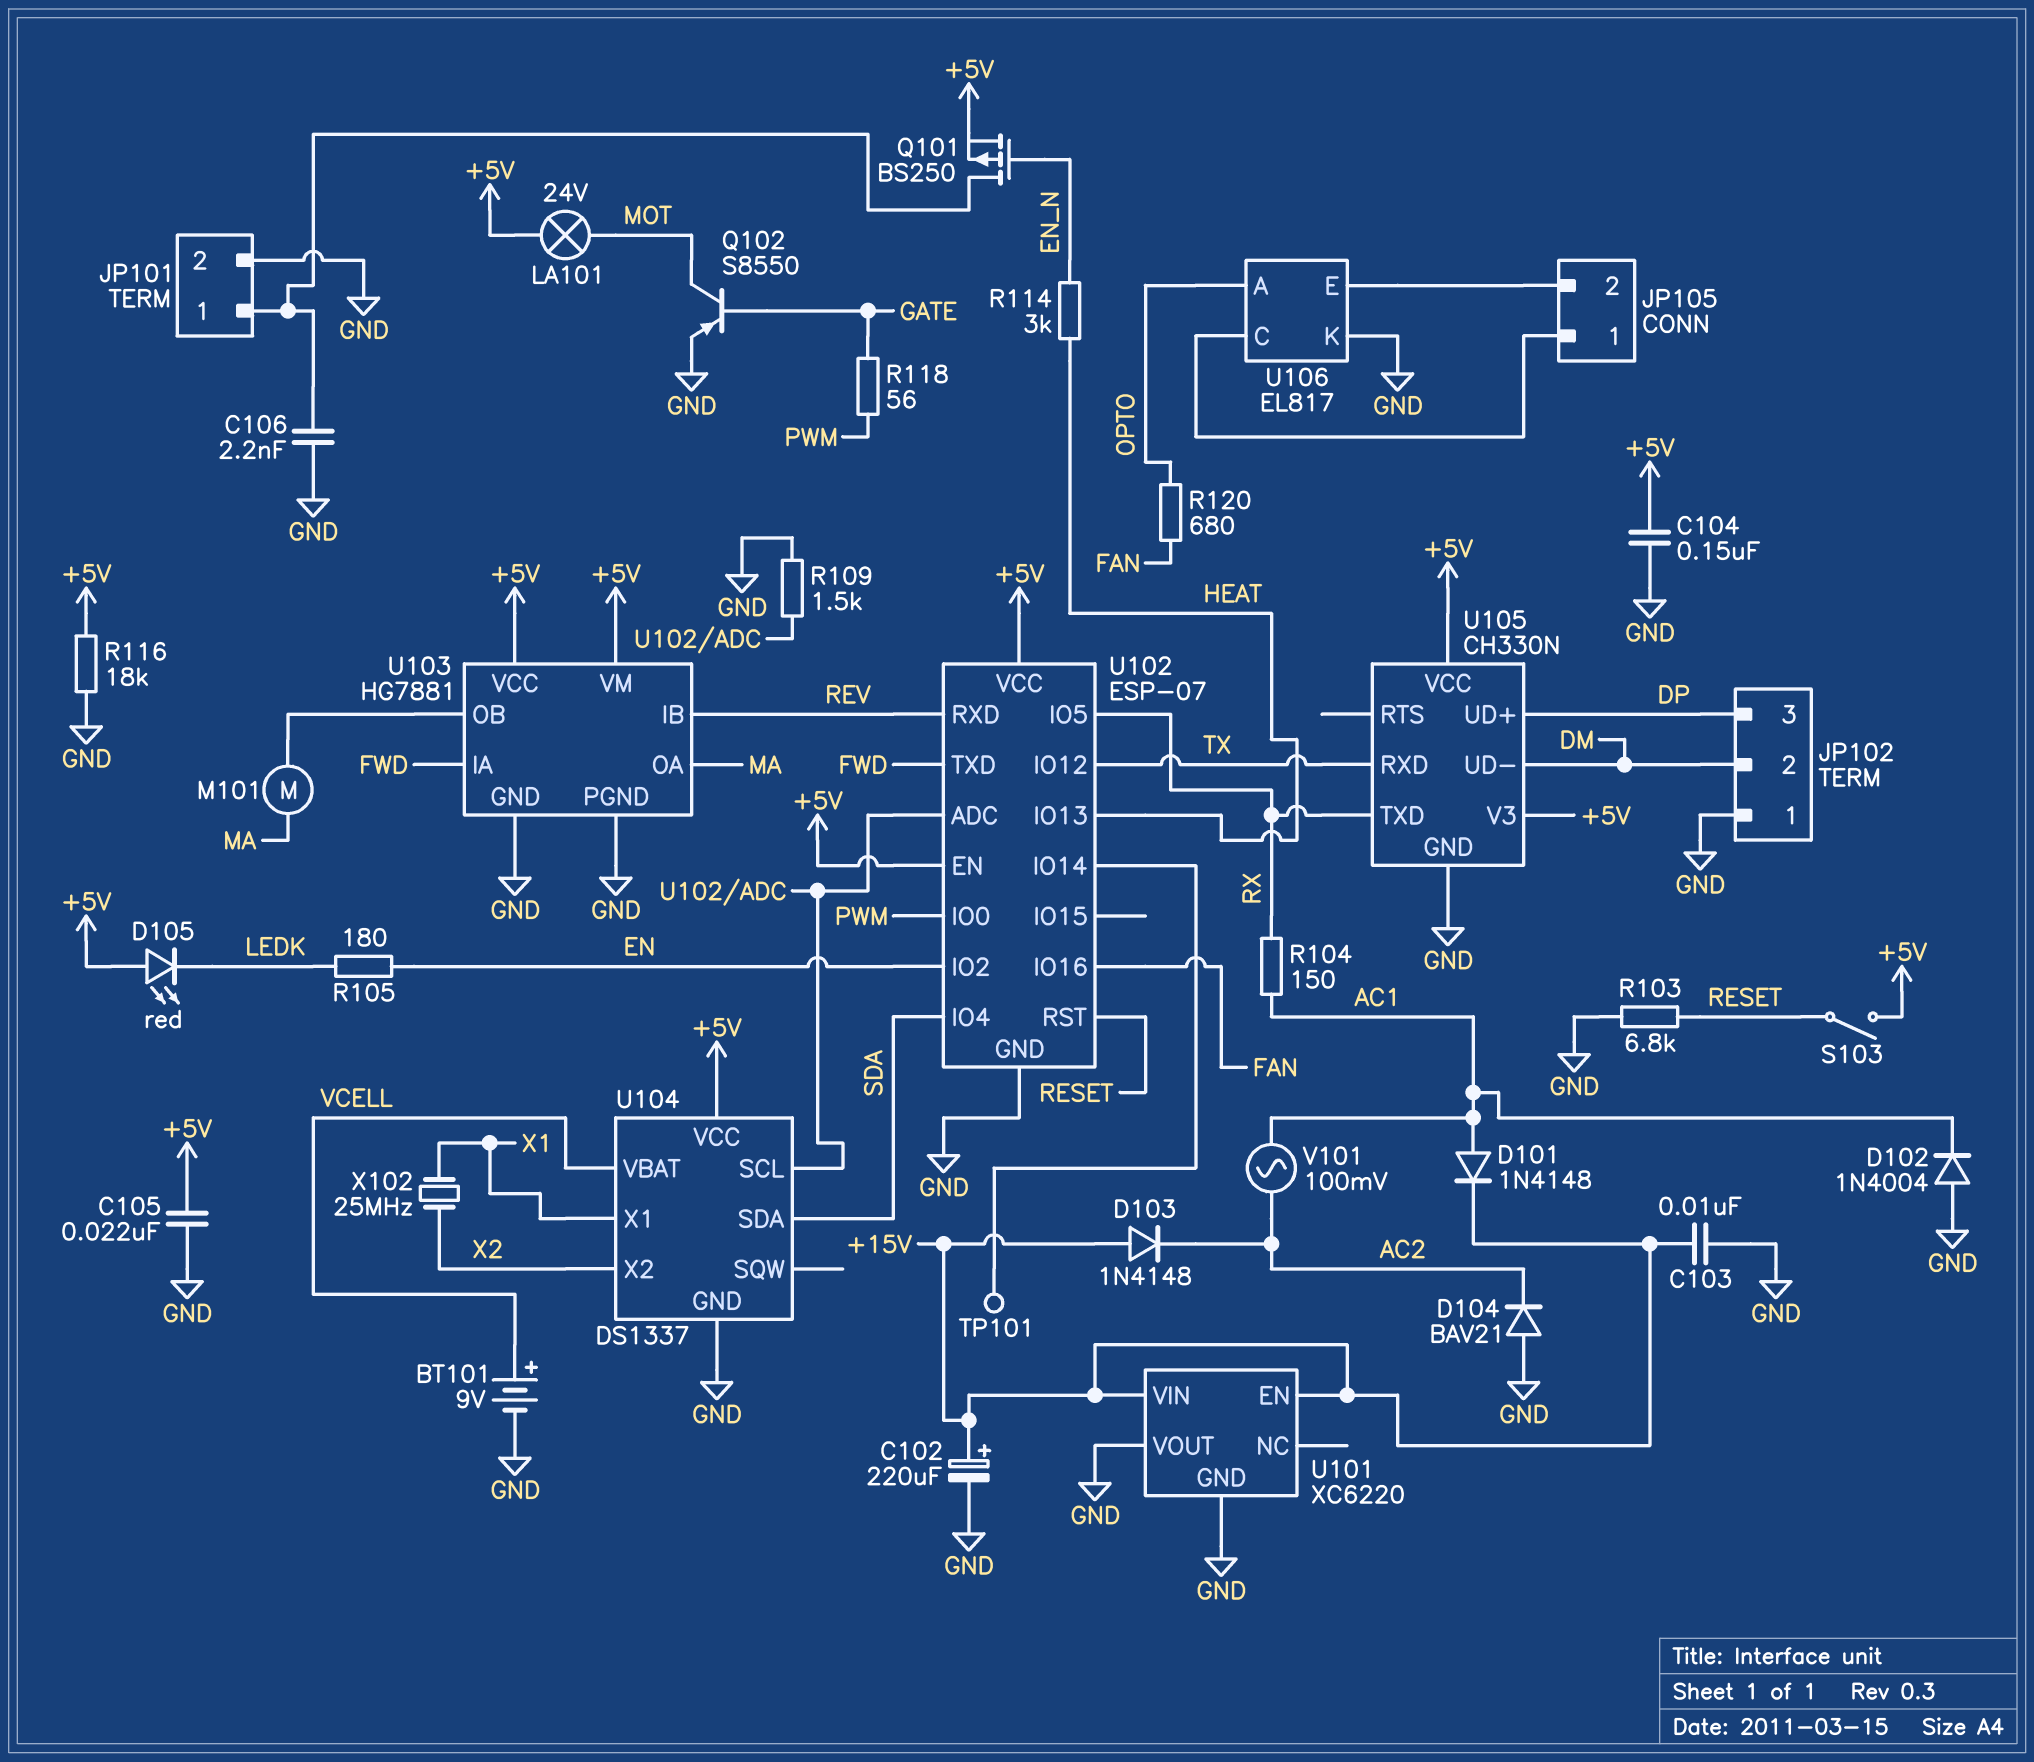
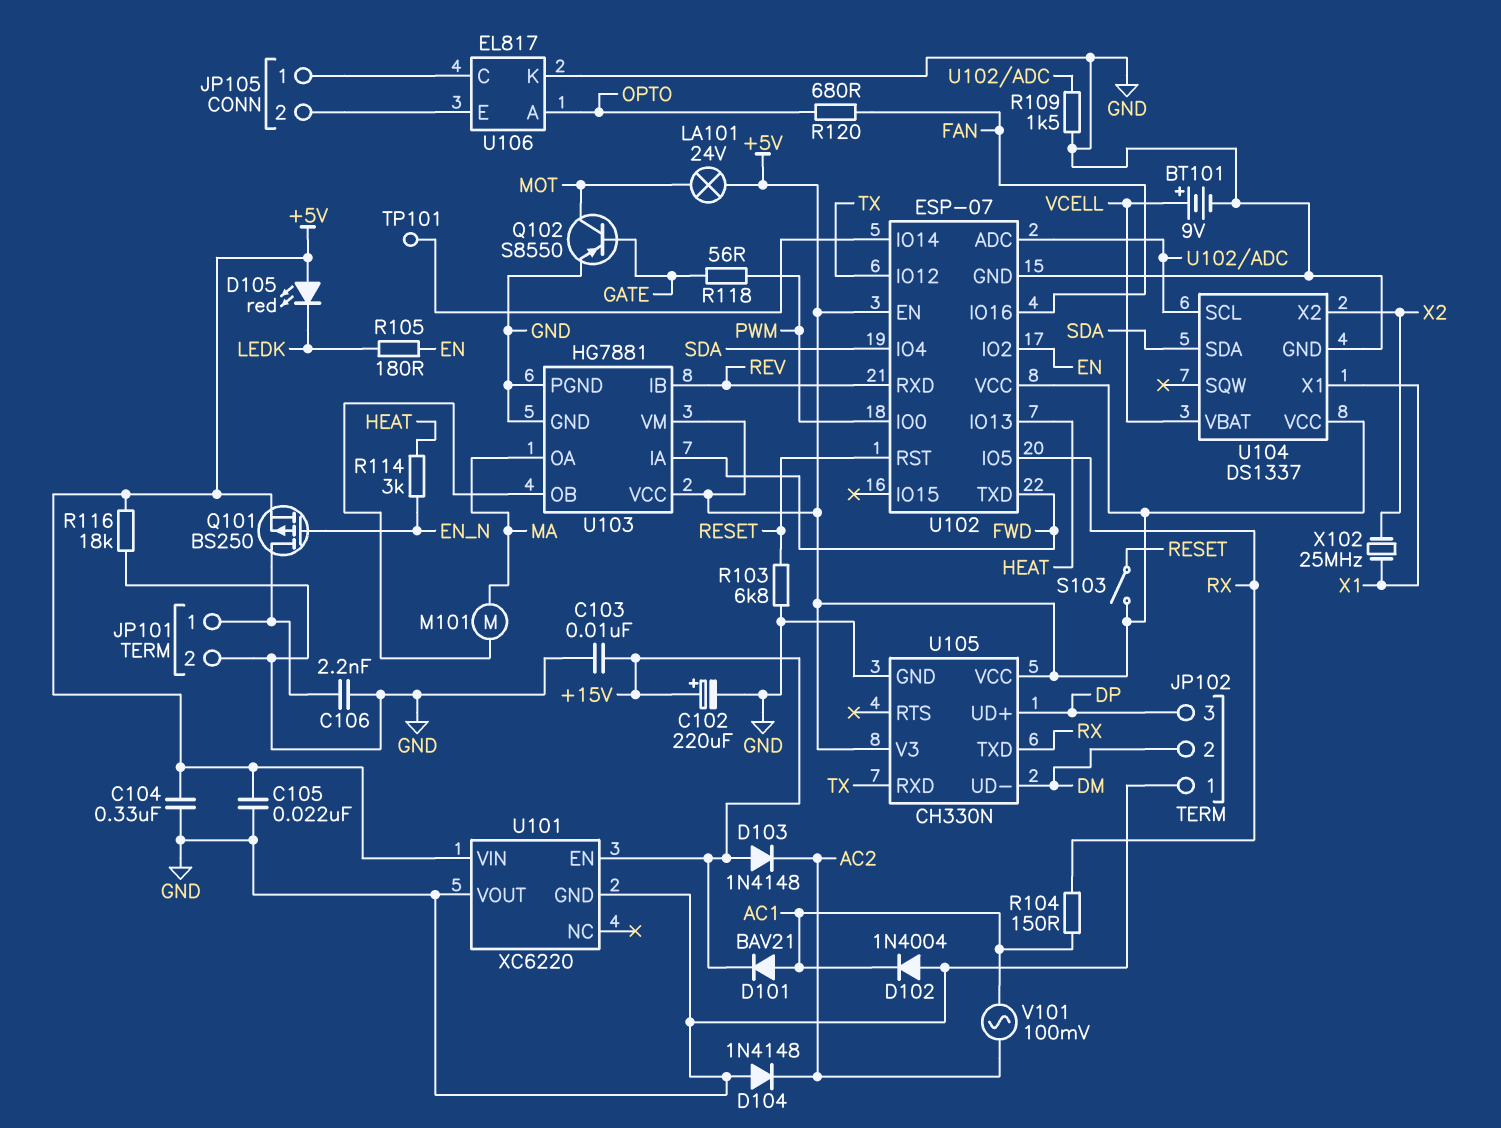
C104: 150nF (+5V, GND) -> 330nF (+5V, GND)
D101: diode 1N4148 (A AC1, K +15V) -> diode BAV21 (A AC1, K +15V)
D104: diode BAV21 (A GND, K AC2) -> diode 1N4148 (A GND, K AC2)
U101 pin VIN: +15V -> +5V

